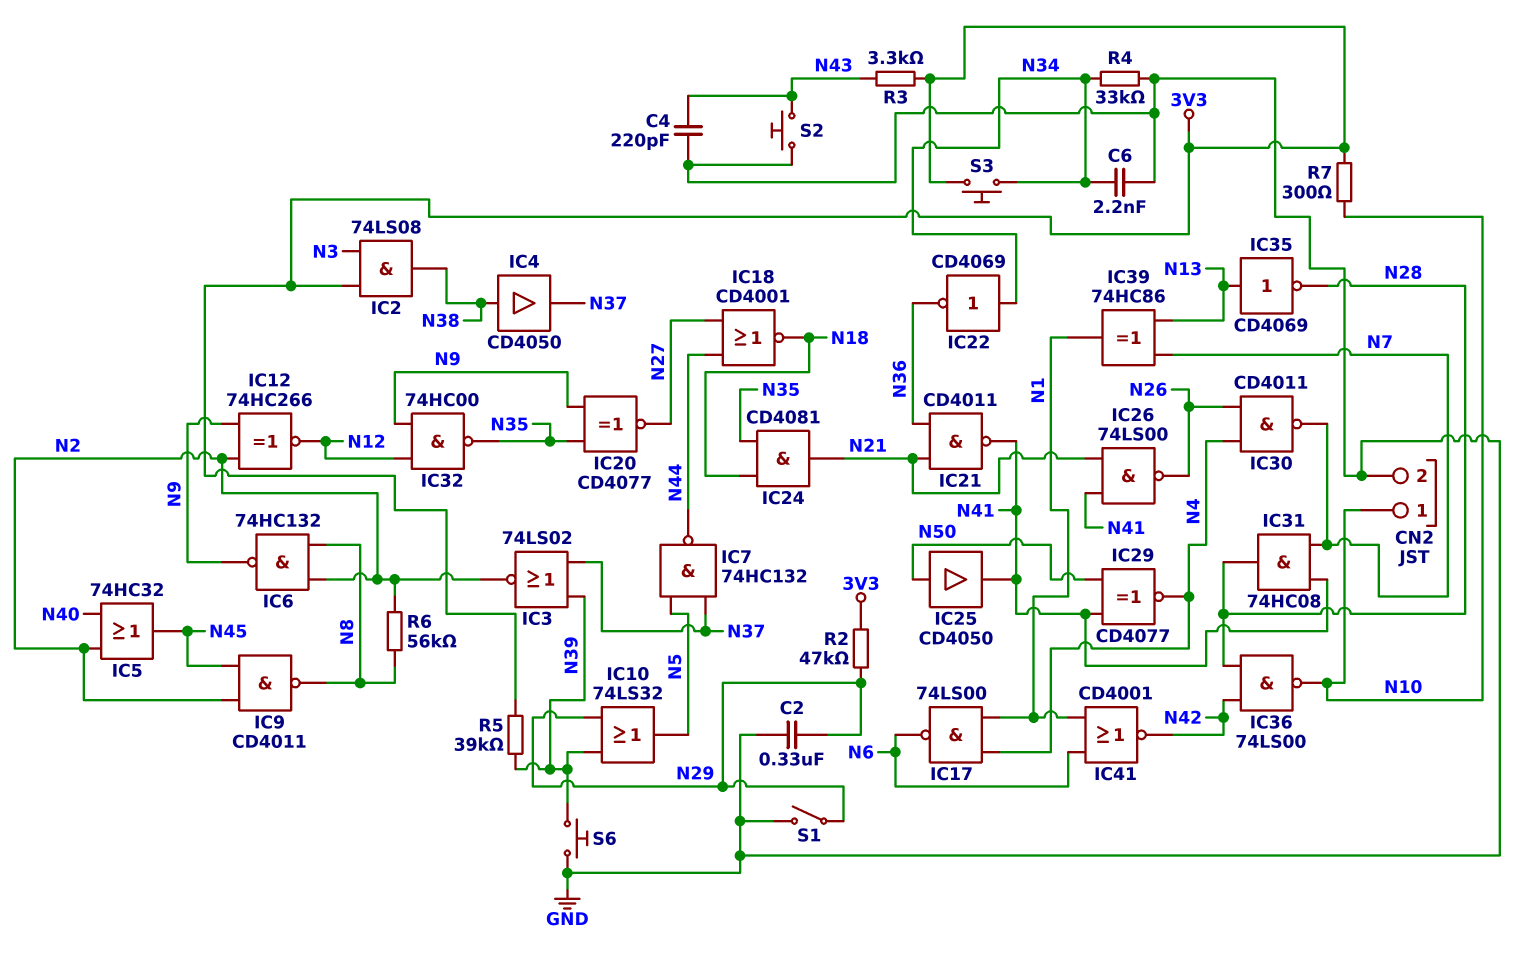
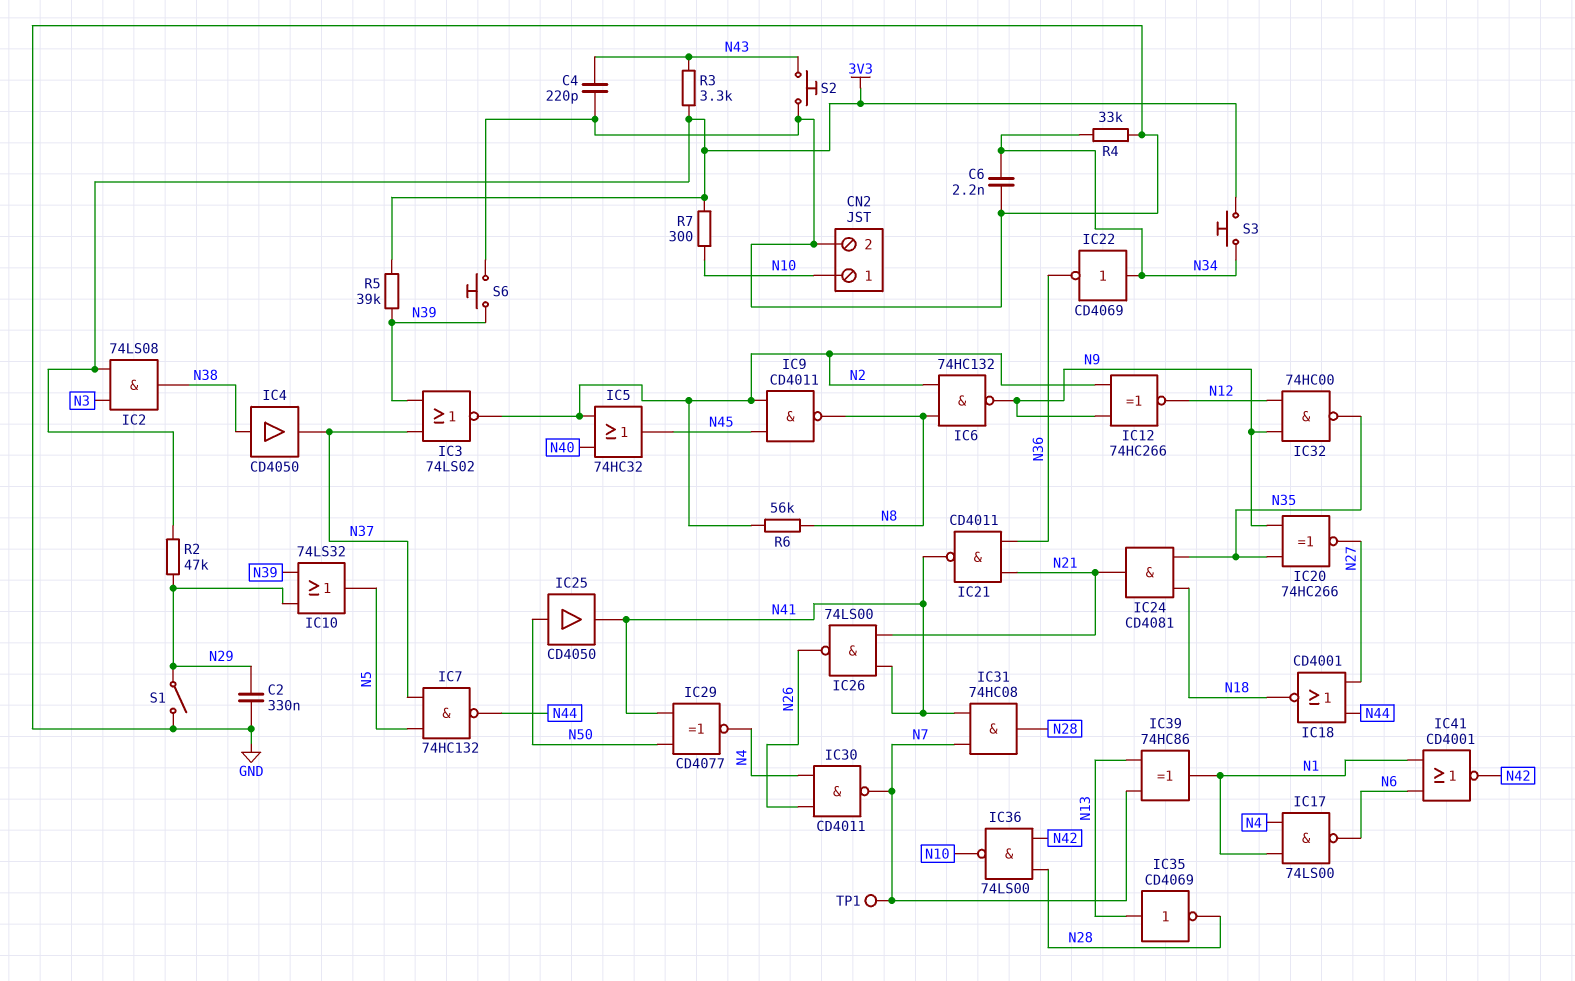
IC20: XNOR CD4077 (in N9, in N35, out N27) -> XNOR 74HC266 (in N9, in N35, out N27)
TP1: none -> test point (N7)

